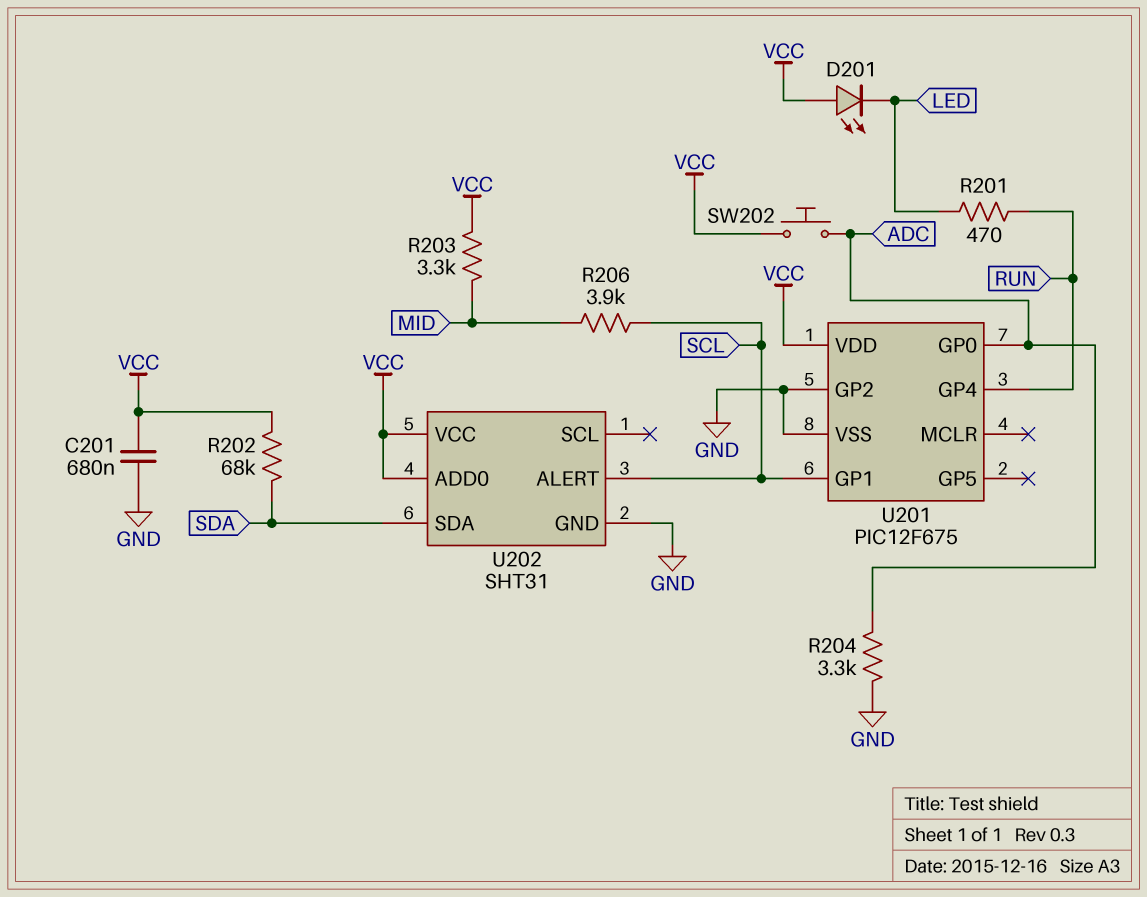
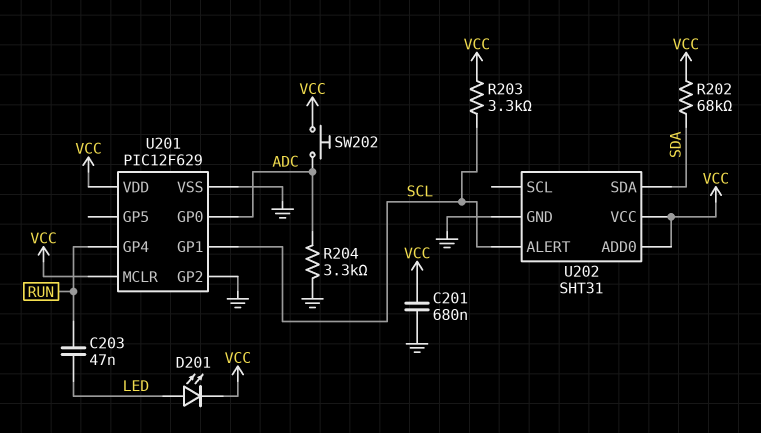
C203: none -> 47nF (LED, RUN)
D201: LED (A VCC, K LED) -> LED (A LED, K VCC)
R201: 470 (LED, RUN) -> none
R203: 3.3k (MID, VCC) -> 3.3k (SCL, VCC)
R206: 3.9k (MID, SCL) -> none
U201: PIC12F675 -> PIC12F629
U201 pin MCLR: none -> VCC

